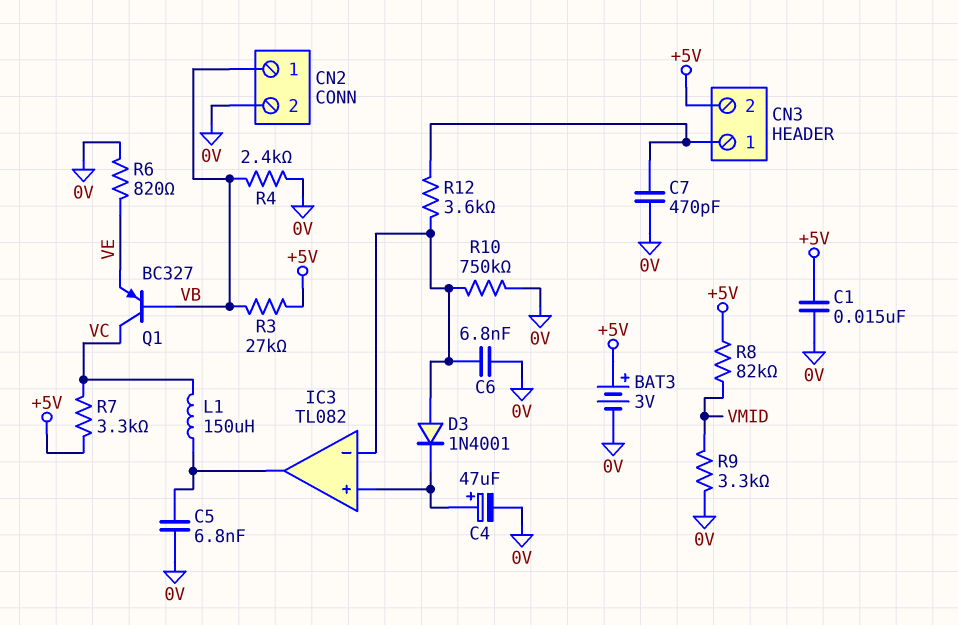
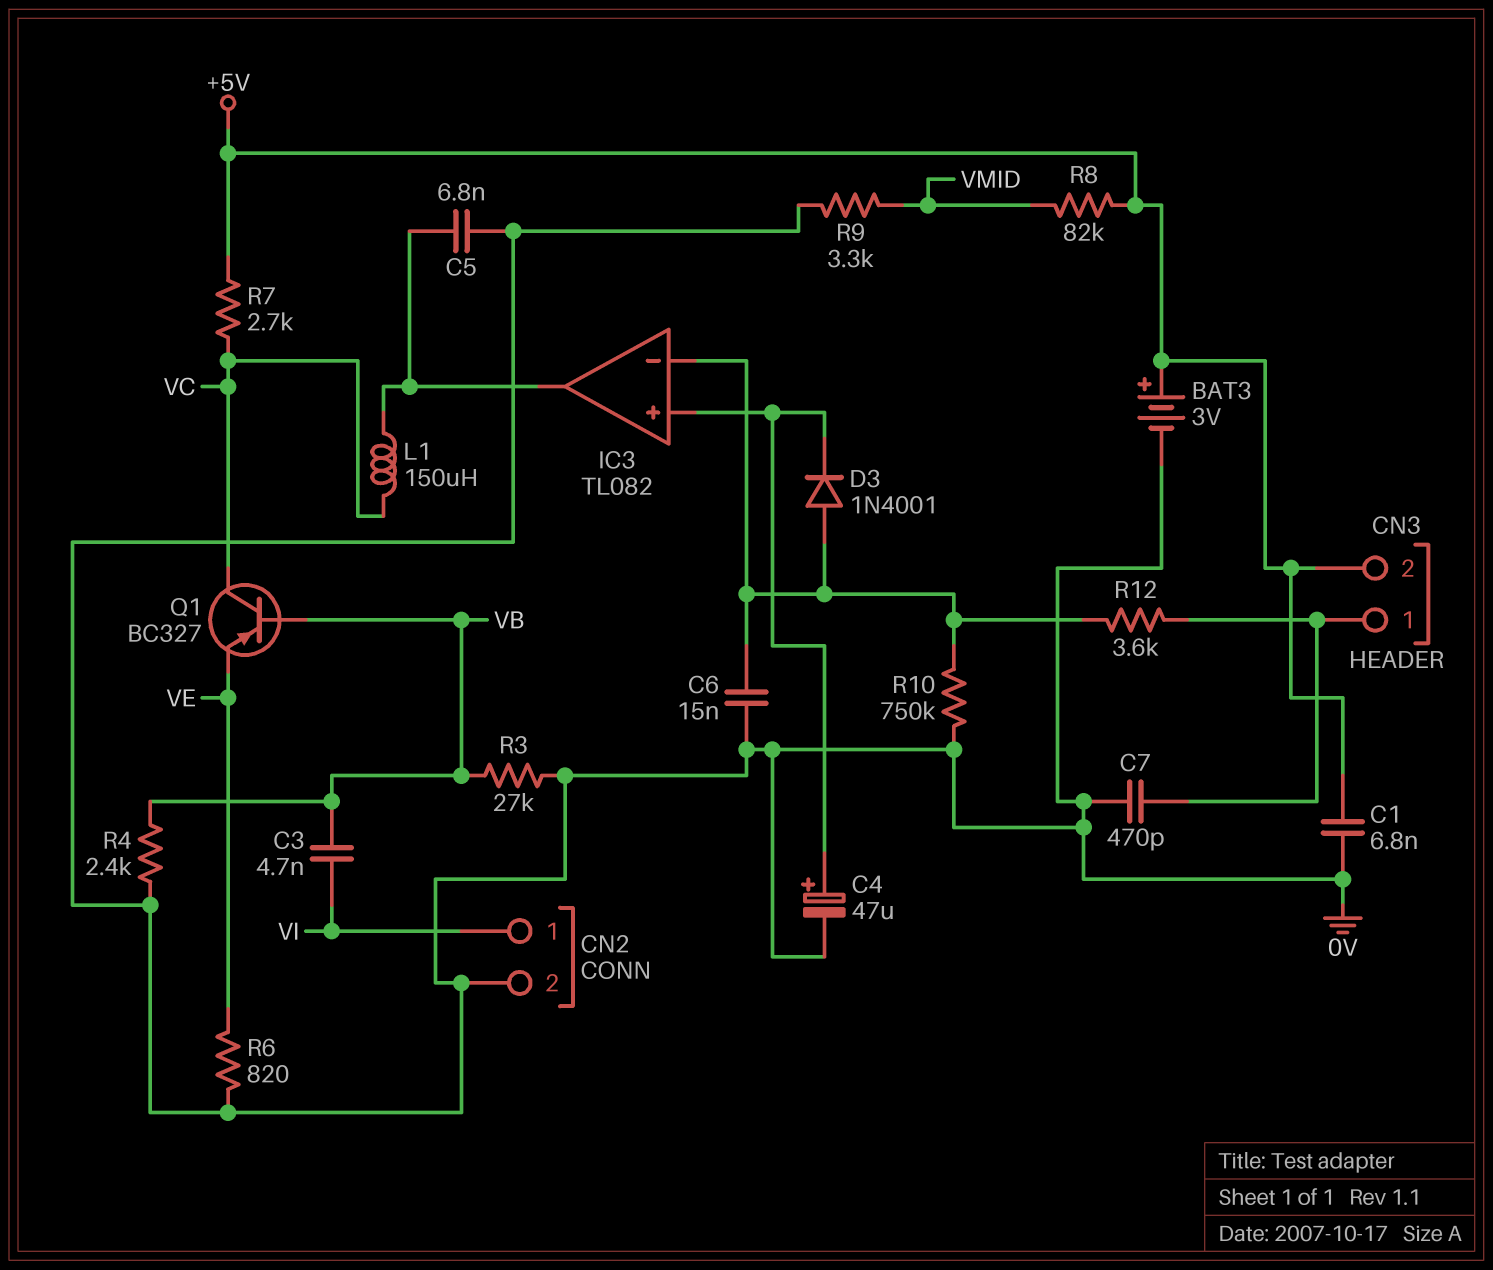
C1: 15nF (+5V, 0V) -> 6.8nF (+5V, 0V)
C3: none -> 4.7nF (VB, VI)
C6: 6.8nF (0V, IC3/in-) -> 15nF (0V, IC3/in-)
CN2 pin 1: VB -> VI
R3: 27k (+5V, VB) -> 27k (0V, VB)
R7: 3.3k (+5V, VC) -> 2.7k (+5V, VC)

